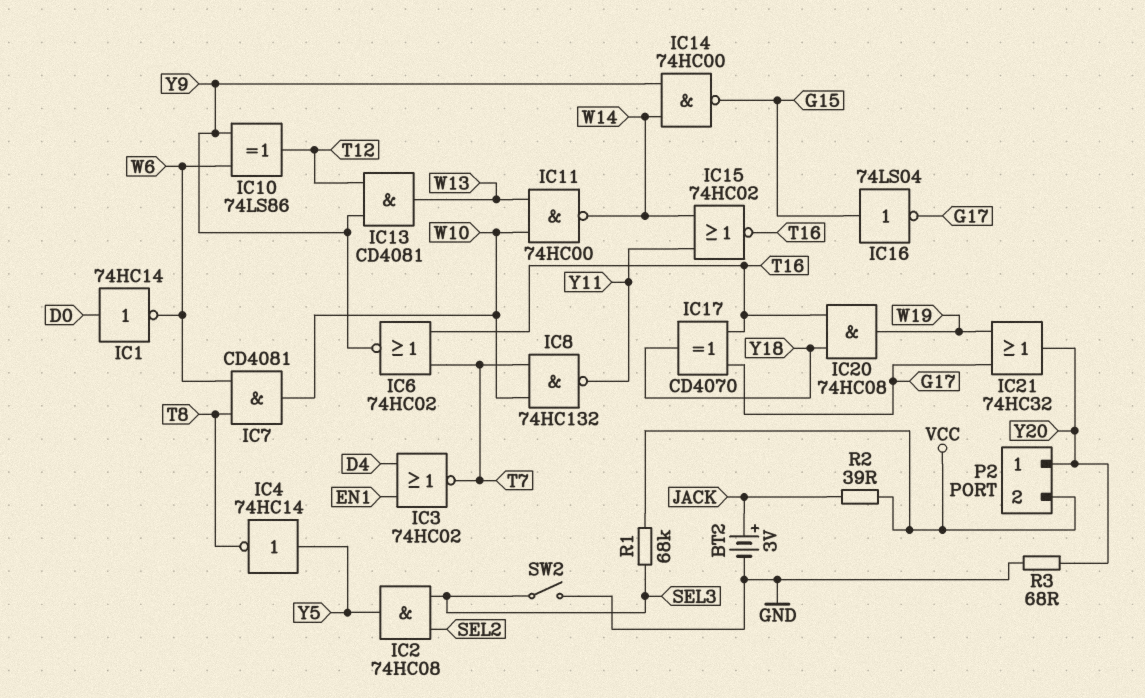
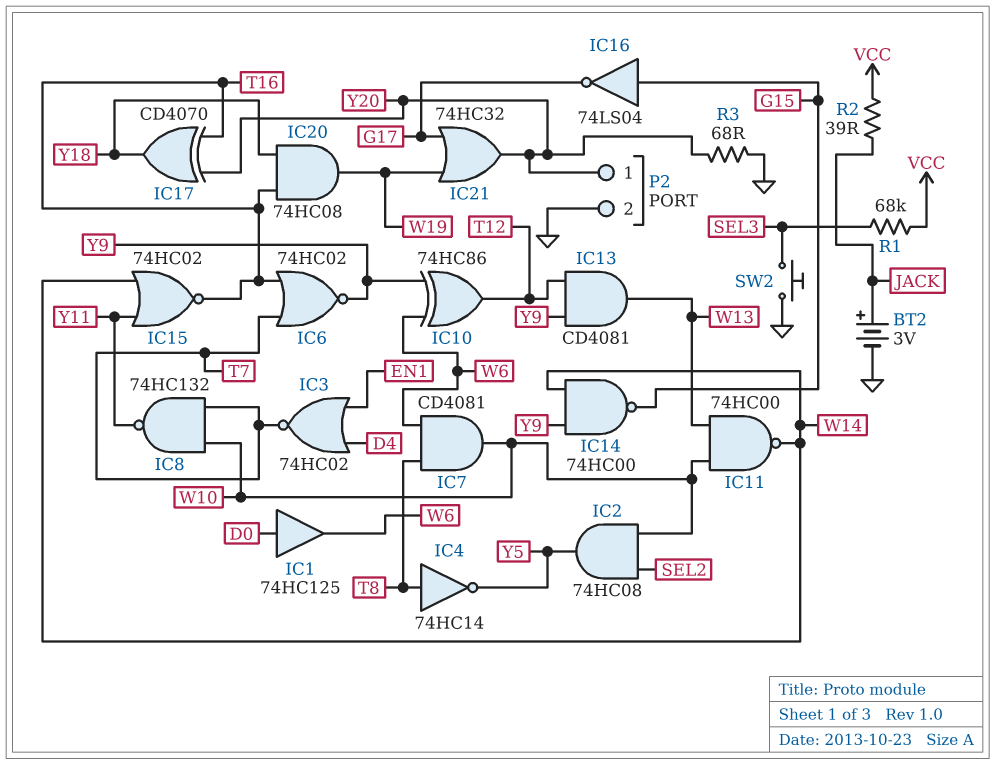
IC1: NOT 74HC14 (in D0, out W6) -> buffer 74HC125 (in D0, out W6)
IC2: AND 74HC08 (in SEL2, in SEL3, out Y5) -> AND 74HC08 (in SEL2, in W10, out Y5)
IC4: NOT 74HC14 (in Y5, out T8) -> NOT 74HC14 (in T8, out Y5)
IC10: XOR 74LS86 (in W6, in Y9, out T12) -> XOR 74HC86 (in W6, in Y9, out T12)
IC17: XOR CD4070 (in G17, in T16, out Y18) -> XOR CD4070 (in T16, in Y20, out Y18)
P2 pin 2: VCC -> GND
SW2: switch (GND, SEL3) -> button (GND, SEL3)

